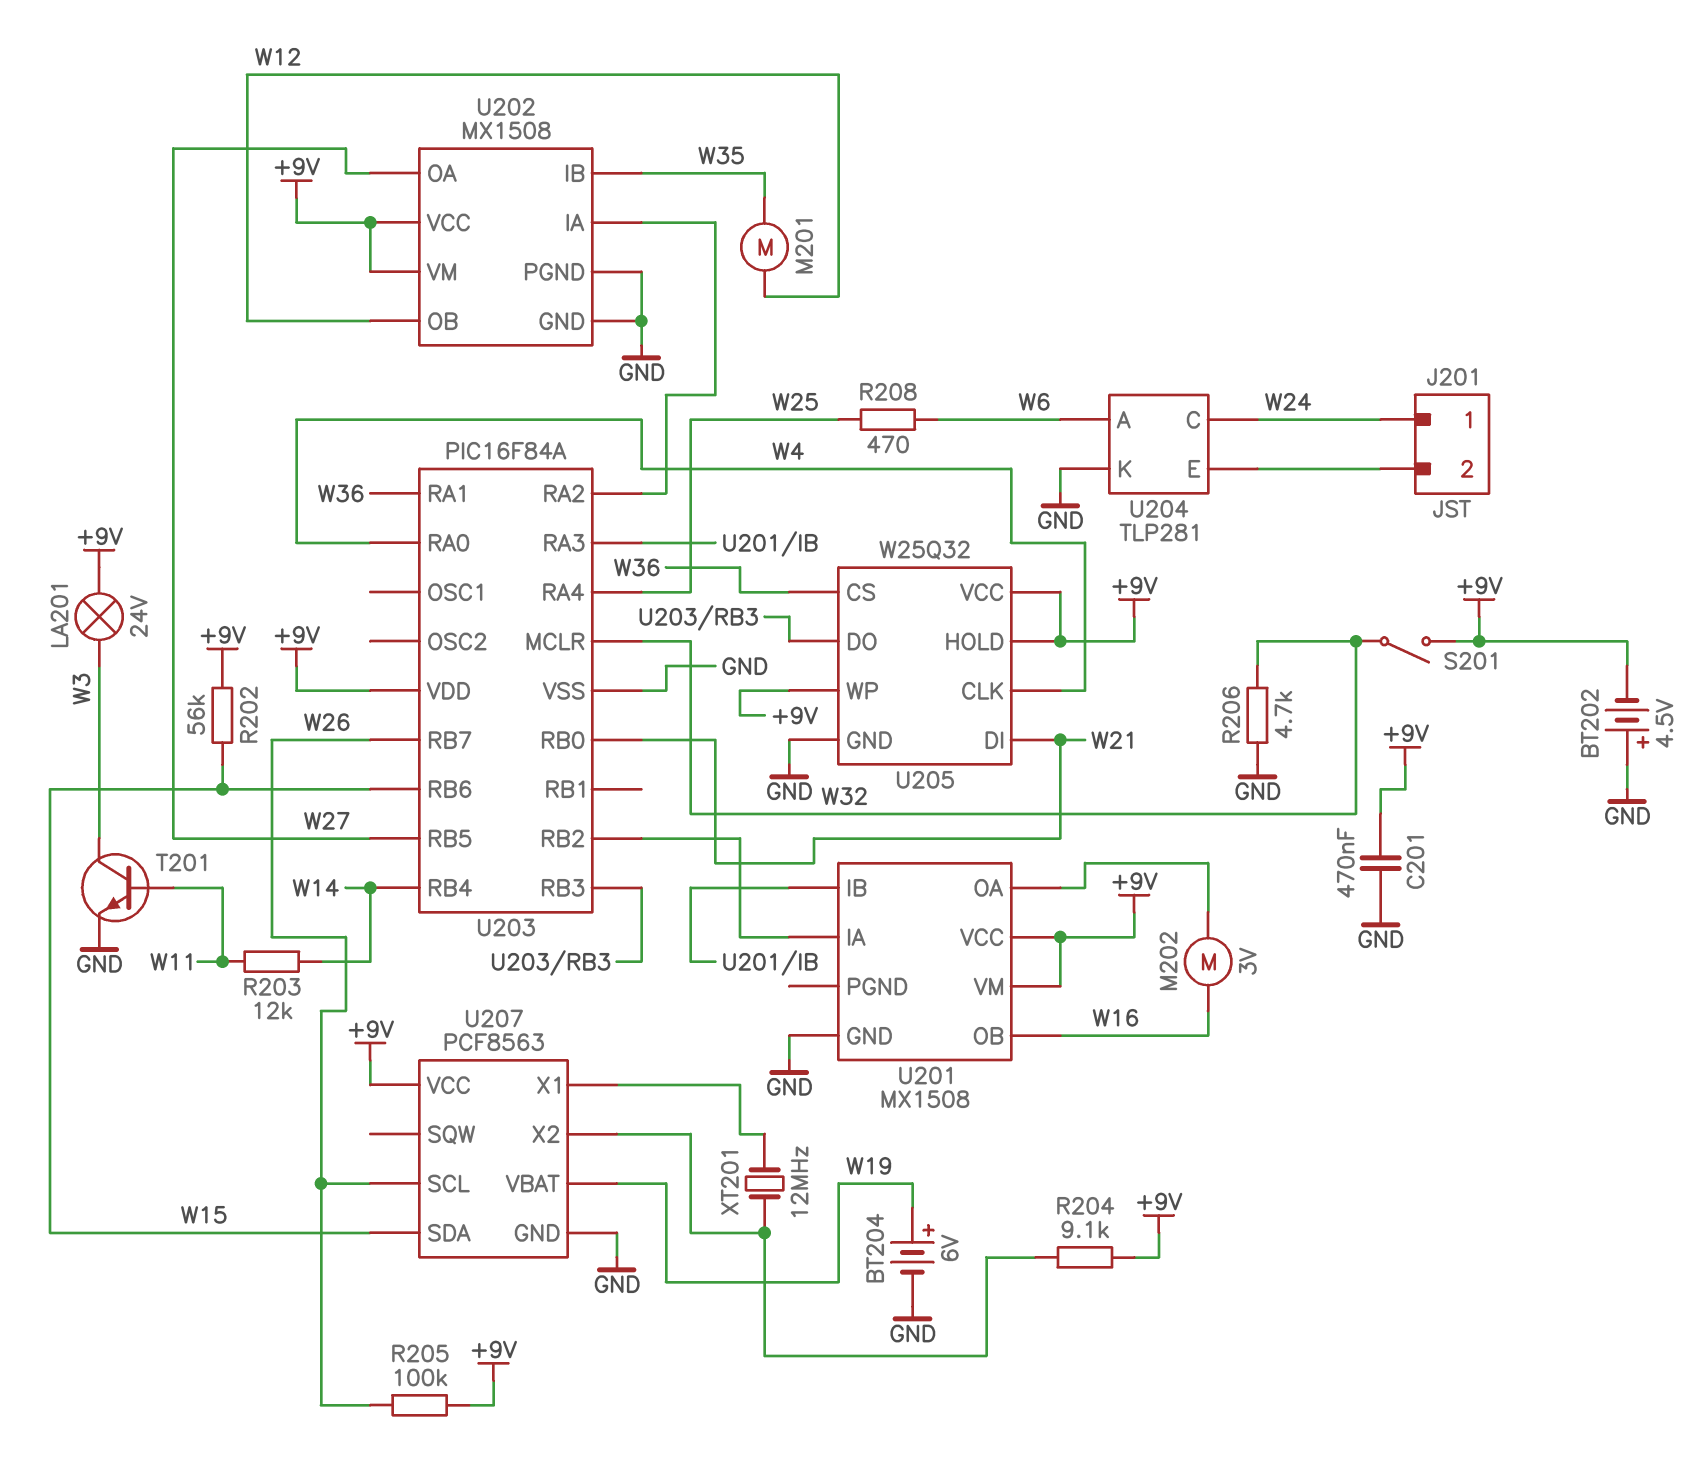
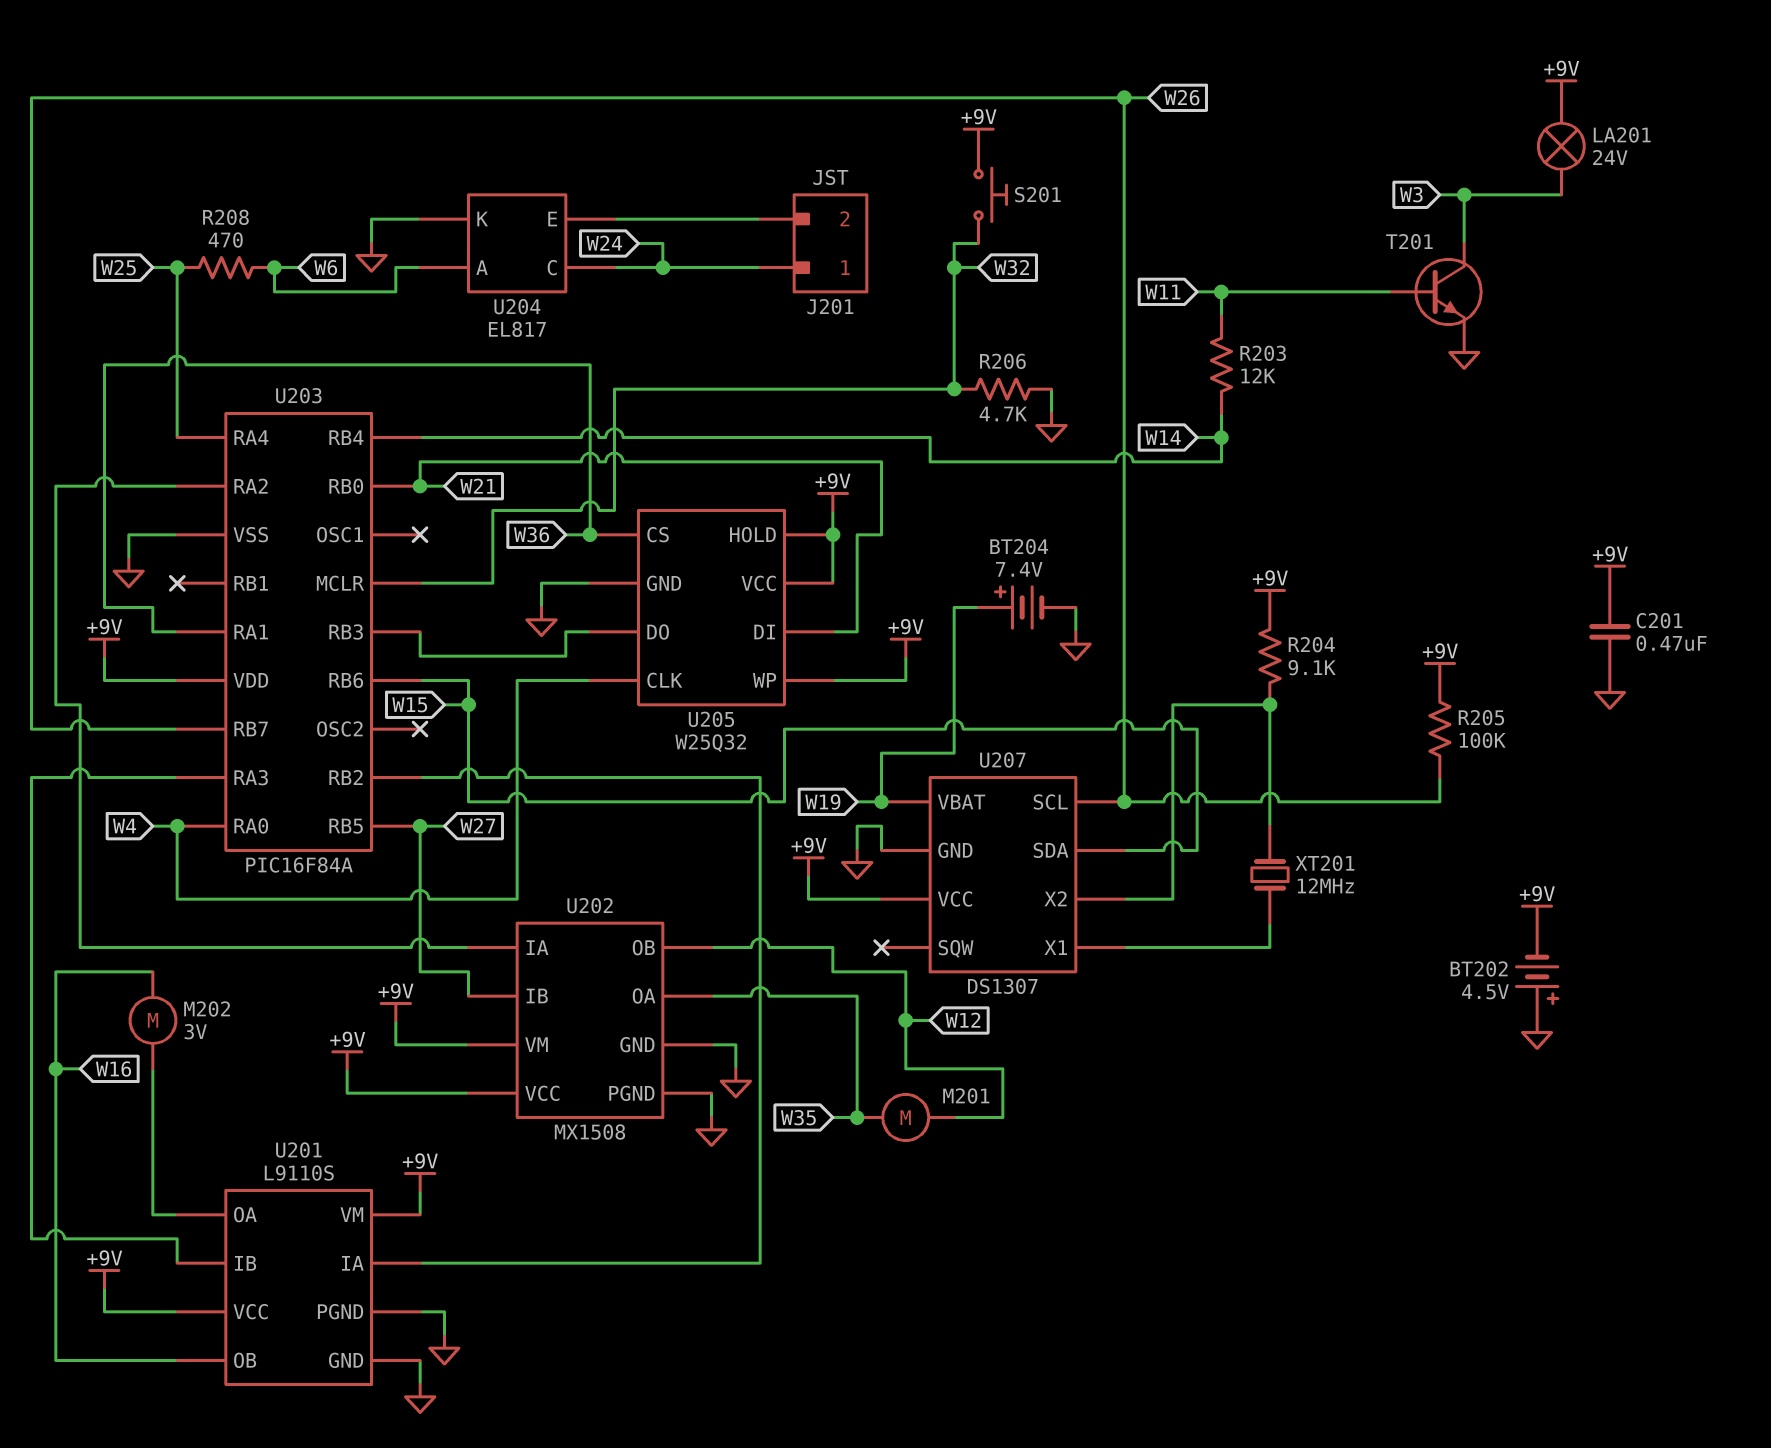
BT204: 6V (plus W19, minus GND) -> 7.4V (plus W19, minus GND)
R202: 56k (+9V, W15) -> none
S201: switch (+9V, W32) -> button (+9V, W32)
U201: MX1508 -> L9110S
U201 pin PGND: none -> GND
U202 pin IB: W35 -> W27
U202 pin OA: W27 -> W35
U204: TLP281 -> EL817
U207: PCF8563 -> DS1307

